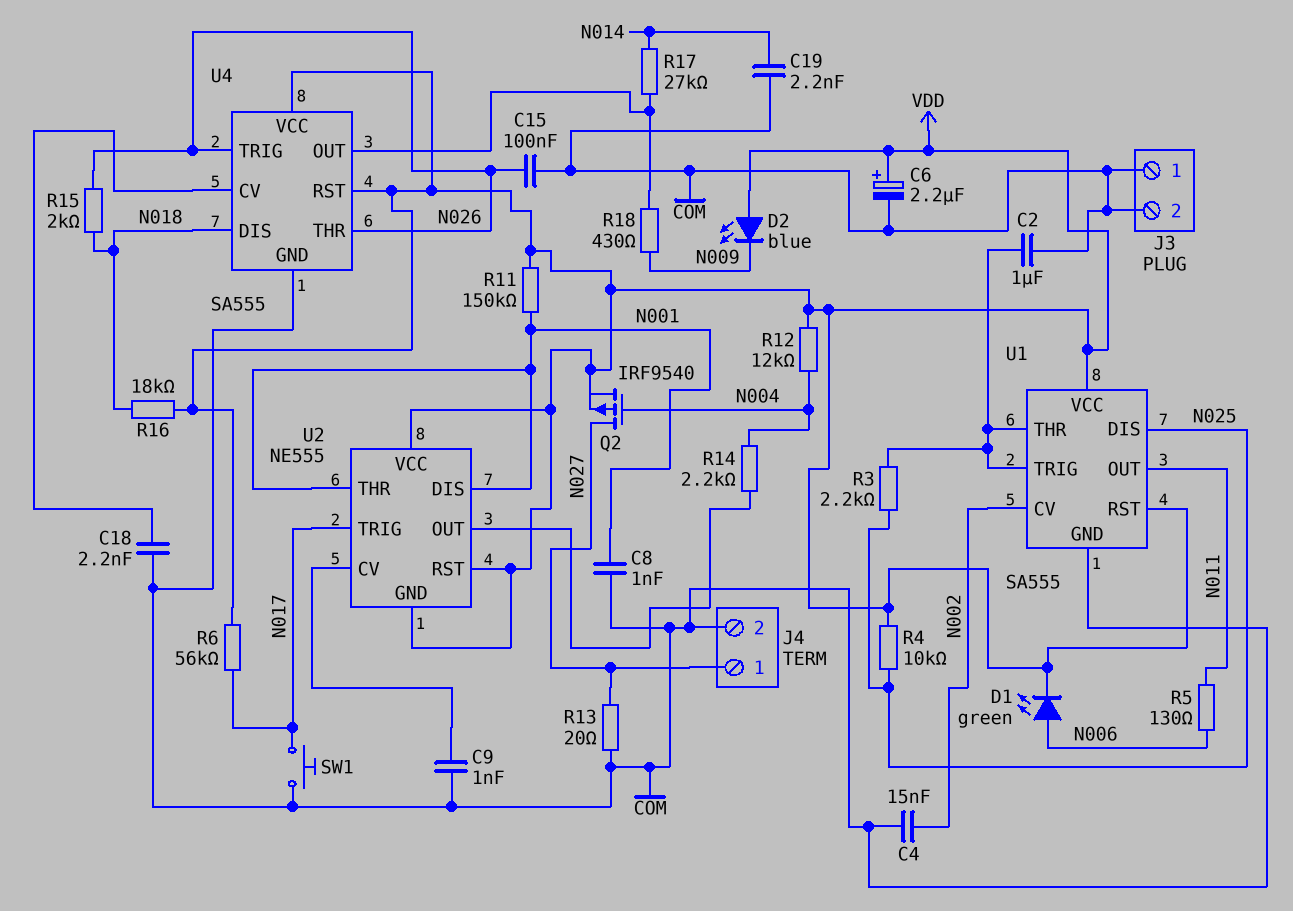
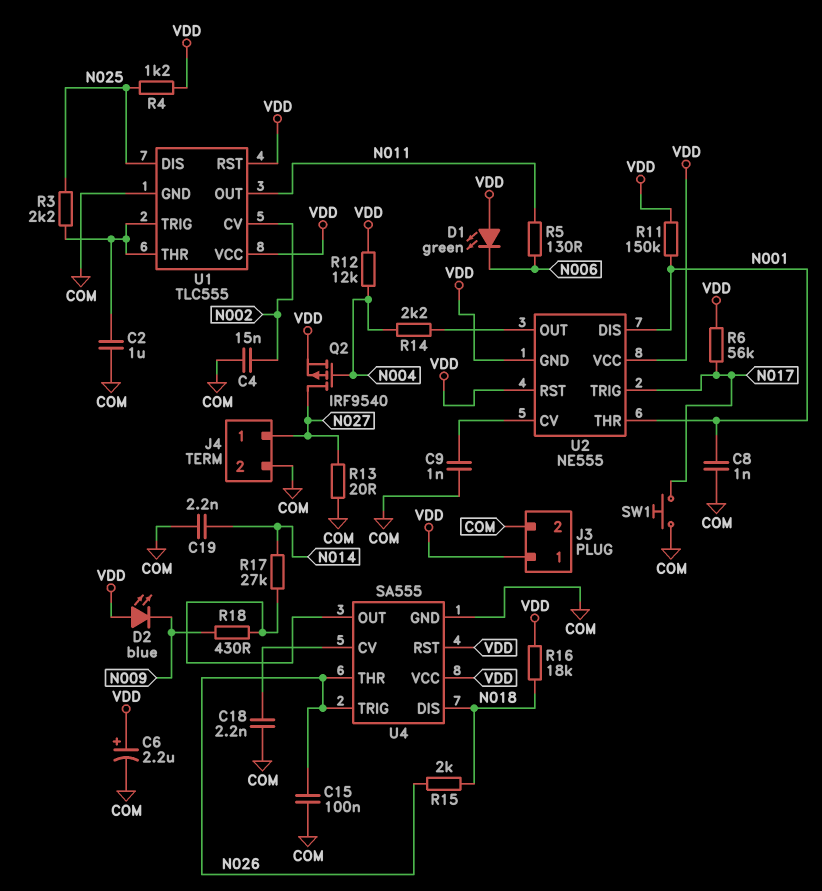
D1: LED green (A N006, K VDD) -> LED green (A VDD, K N006)
J3 pin 1: COM -> VDD
R4: 10k (N025, VDD) -> 1.2k (N025, VDD)
U1: SA555 -> TLC555

